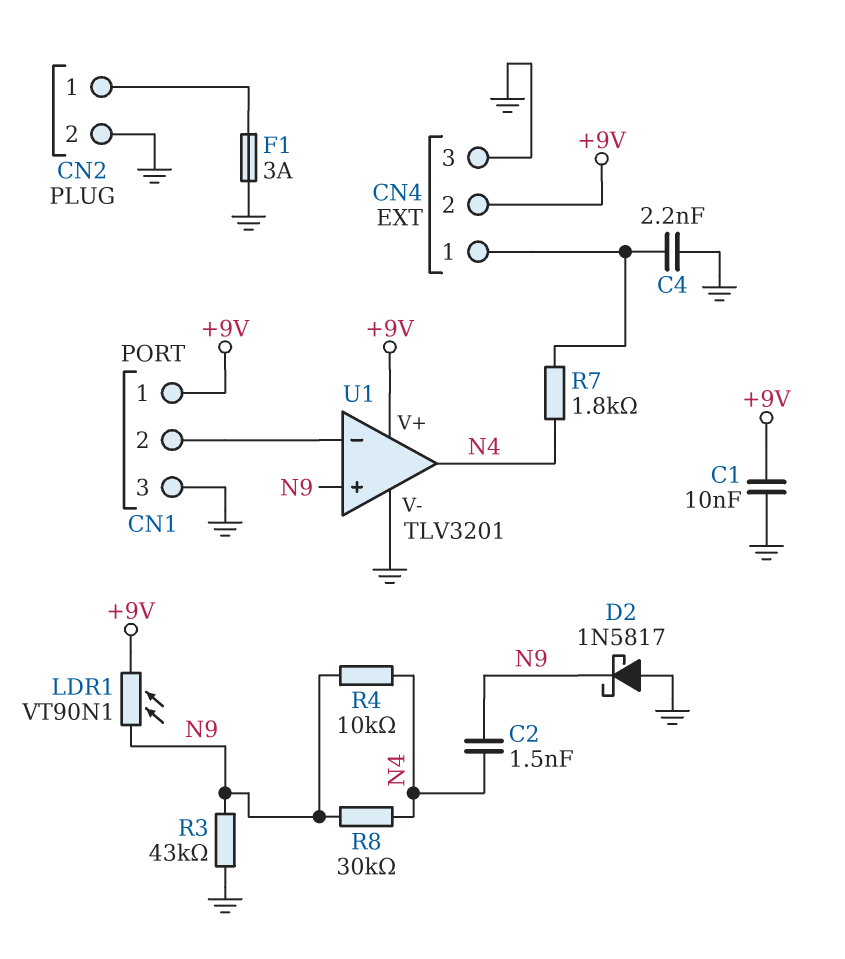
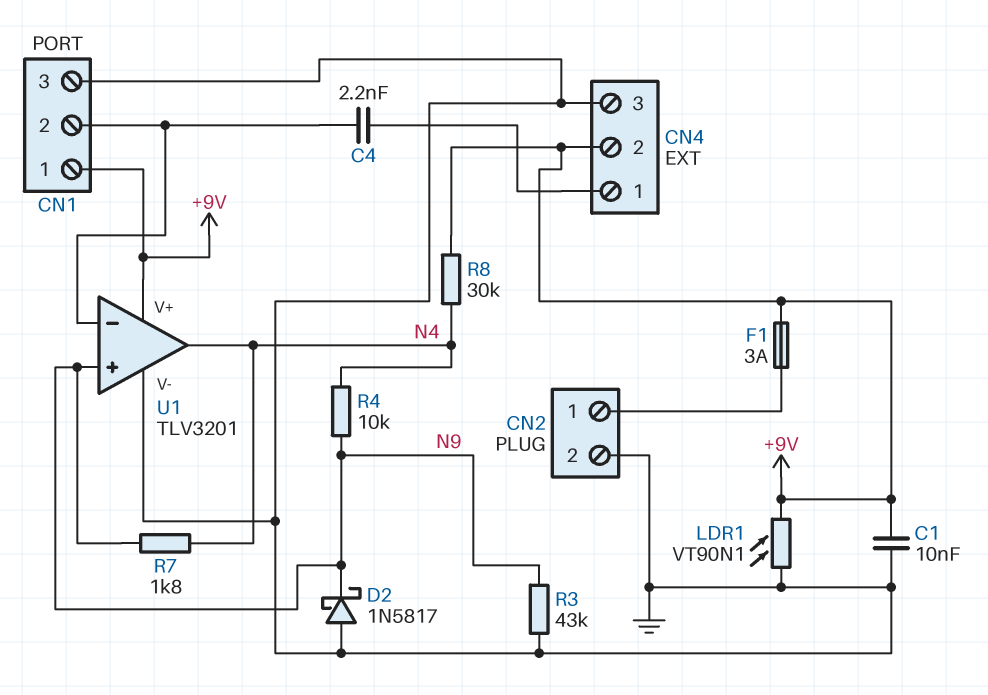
C2: 1.5nF (N4, N9) -> none
C4: 2.2nF (CN4/1, GND) -> 2.2nF (CN1/2, CN4/1)
F1: 3A (CN2/1, GND) -> 3A (+9V, CN2/1)
LDR1: VT90N1 (+9V, N9) -> VT90N1 (+9V, GND)
R7: 1.8k (CN4/1, N4) -> 1.8k (N4, N9)
R8: 30k (N4, N9) -> 30k (+9V, N4)

